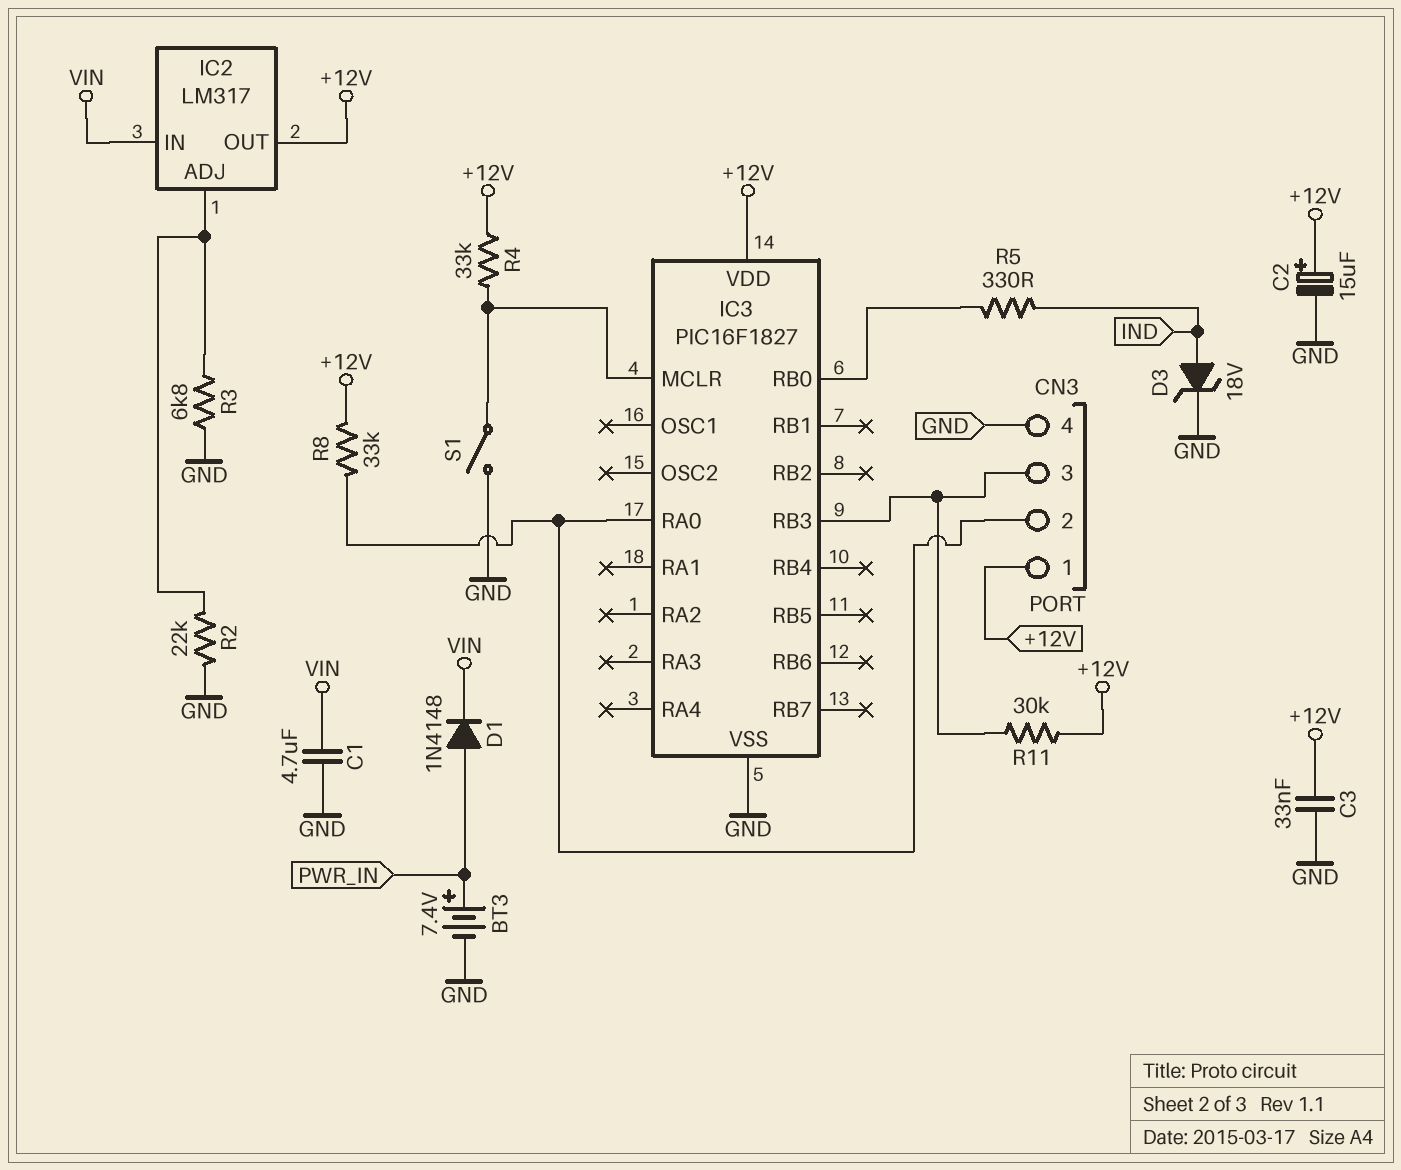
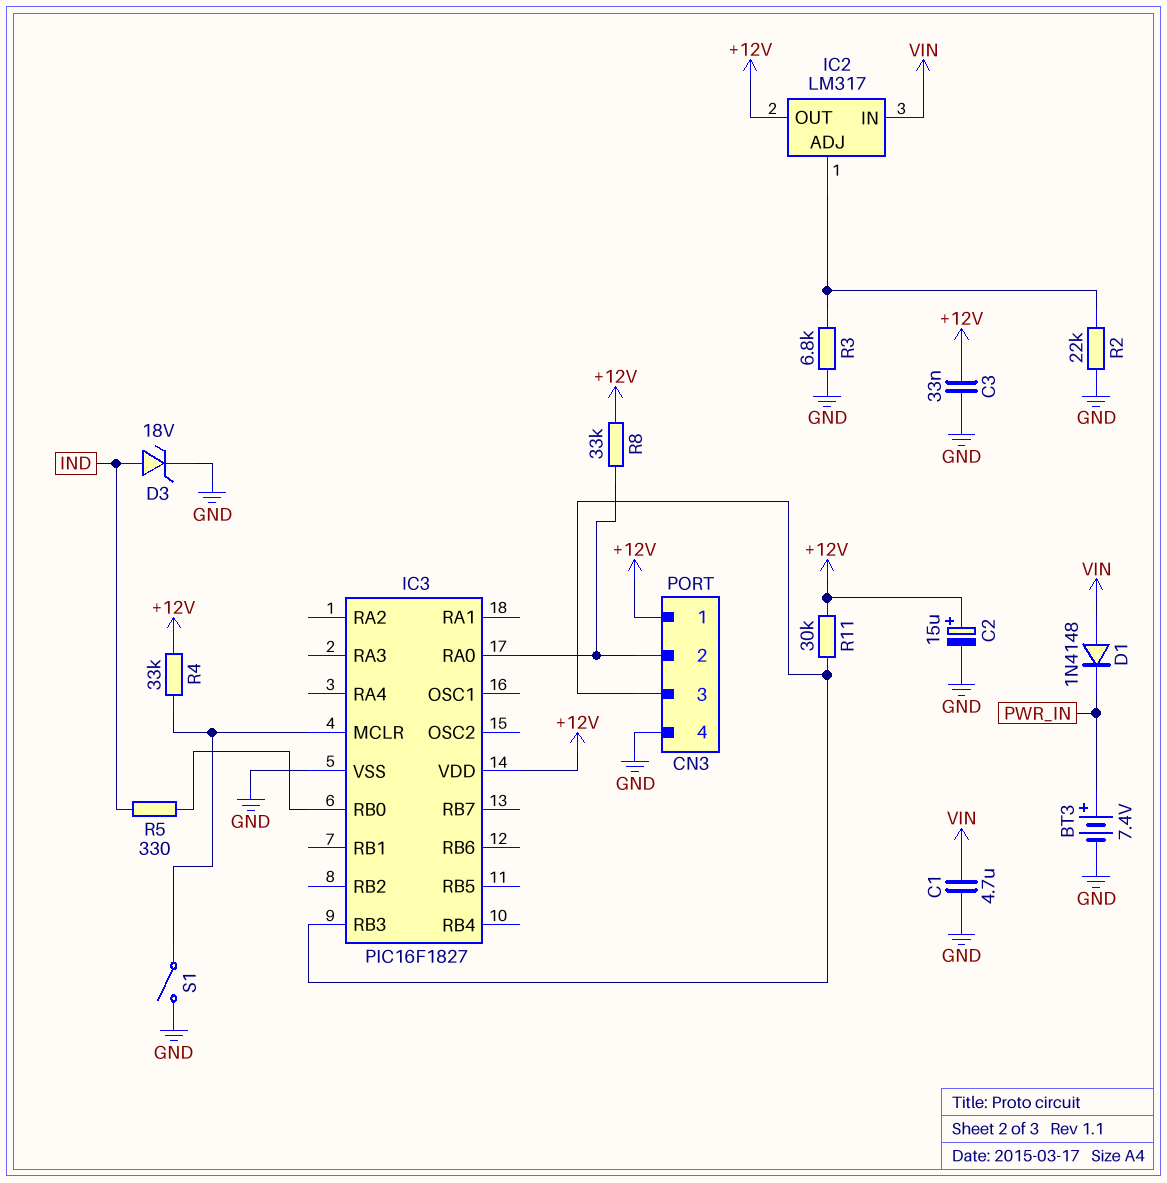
D1: diode 1N4148 (A PWR_IN, K VIN) -> diode 1N4148 (A VIN, K PWR_IN)

